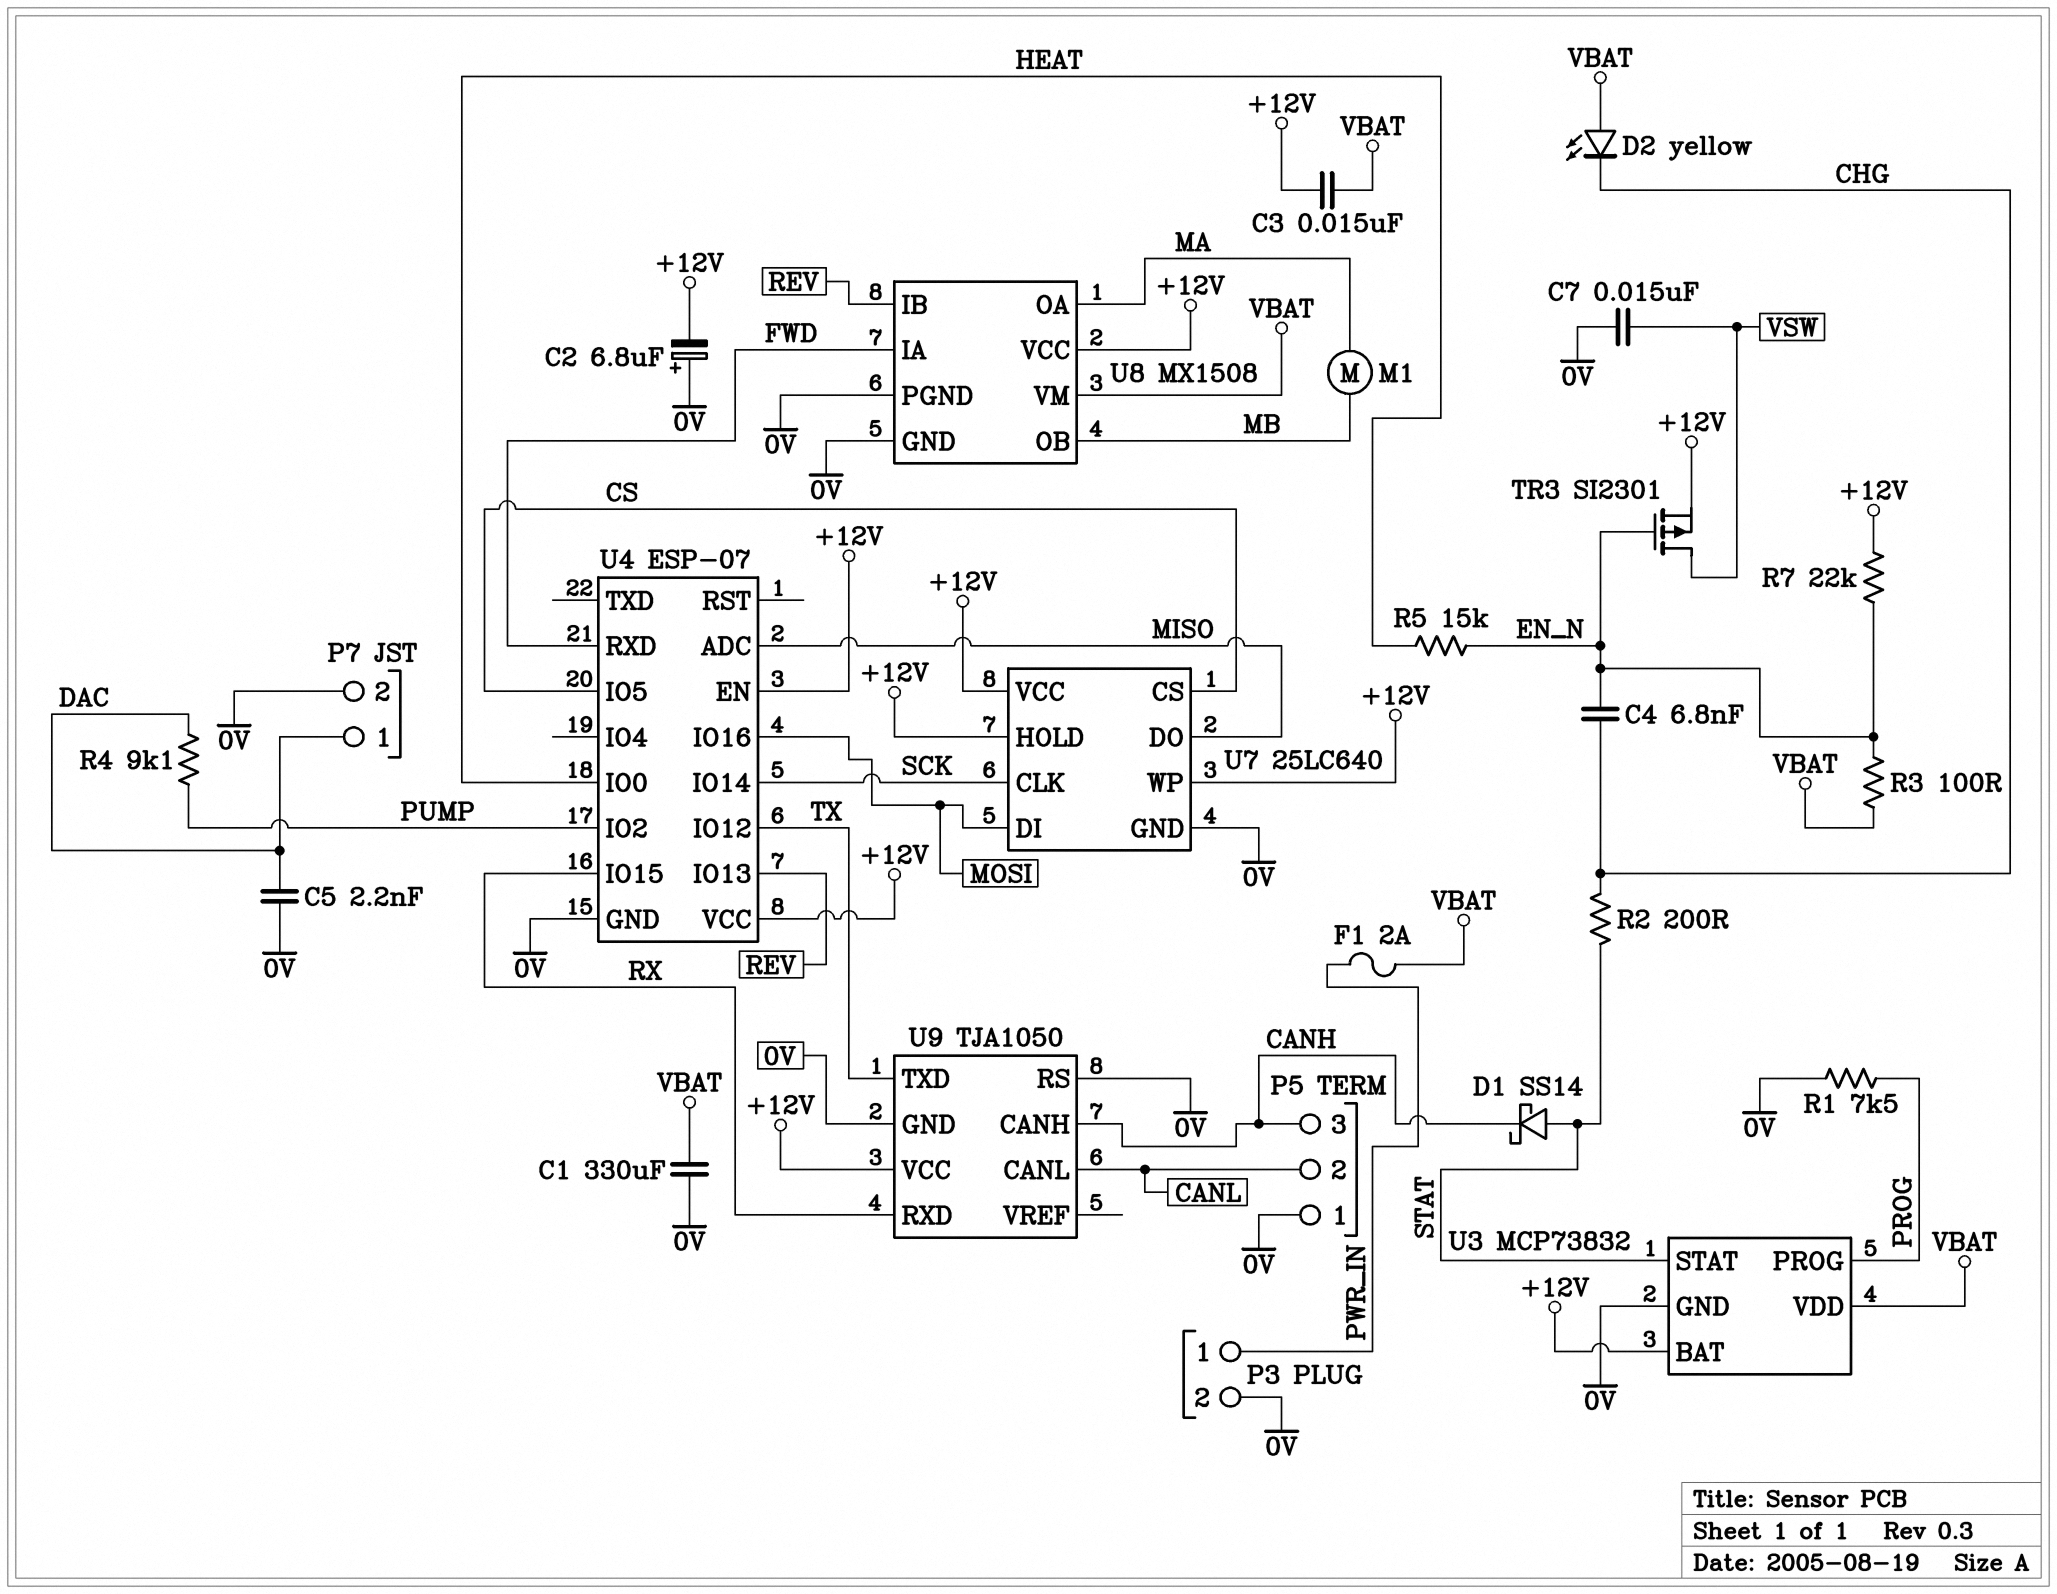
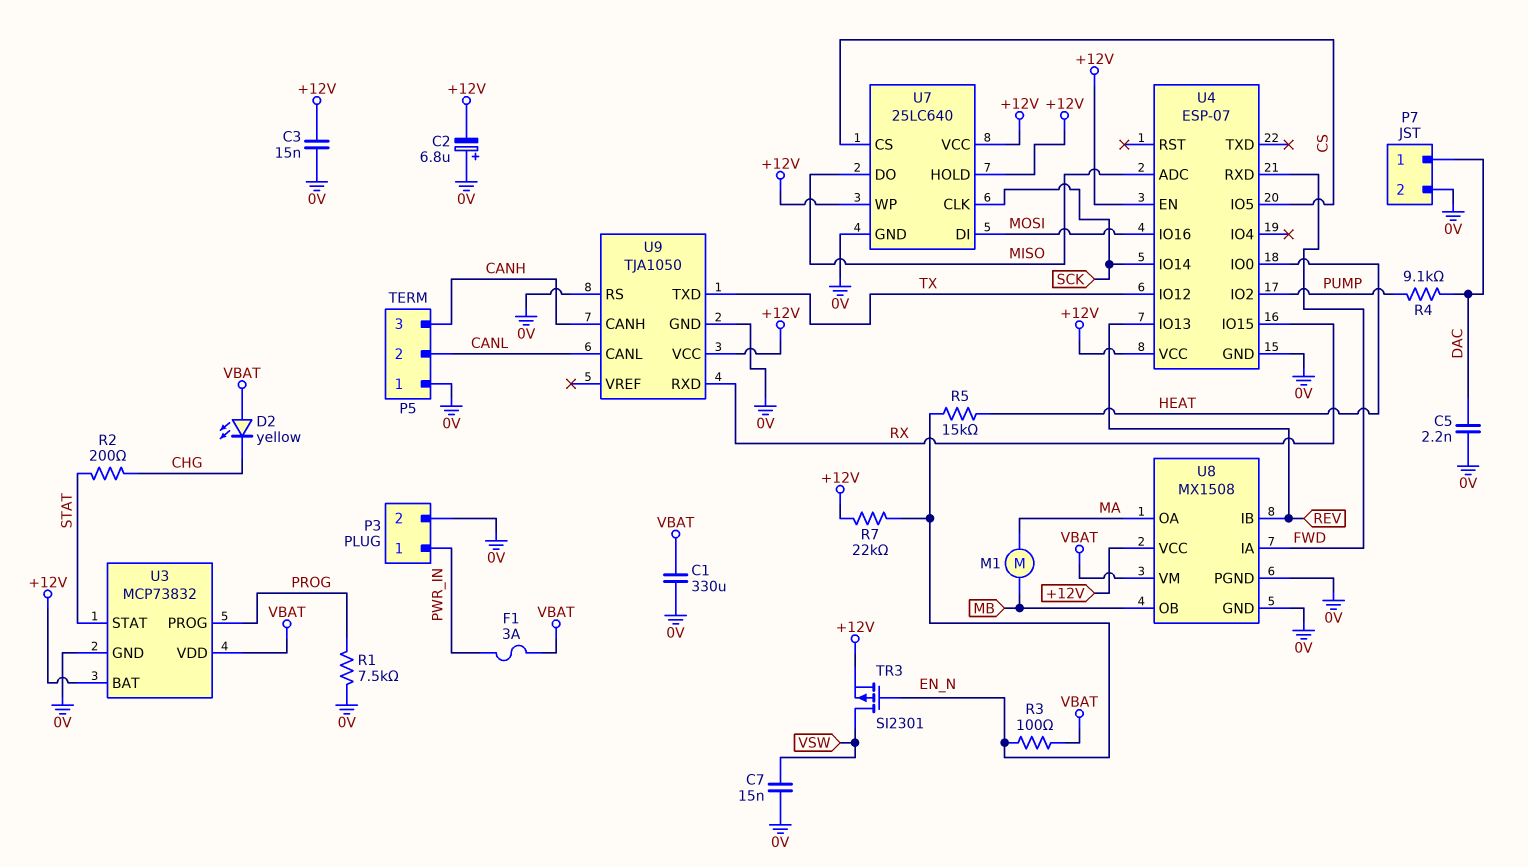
C3: 15nF (+12V, VBAT) -> 15nF (+12V, 0V)
C4: 6.8nF (CHG, EN_N) -> none
D1: schottky SS14 (A STAT, K CANH) -> none
F1: 2A (PWR_IN, VBAT) -> 3A (PWR_IN, VBAT)

